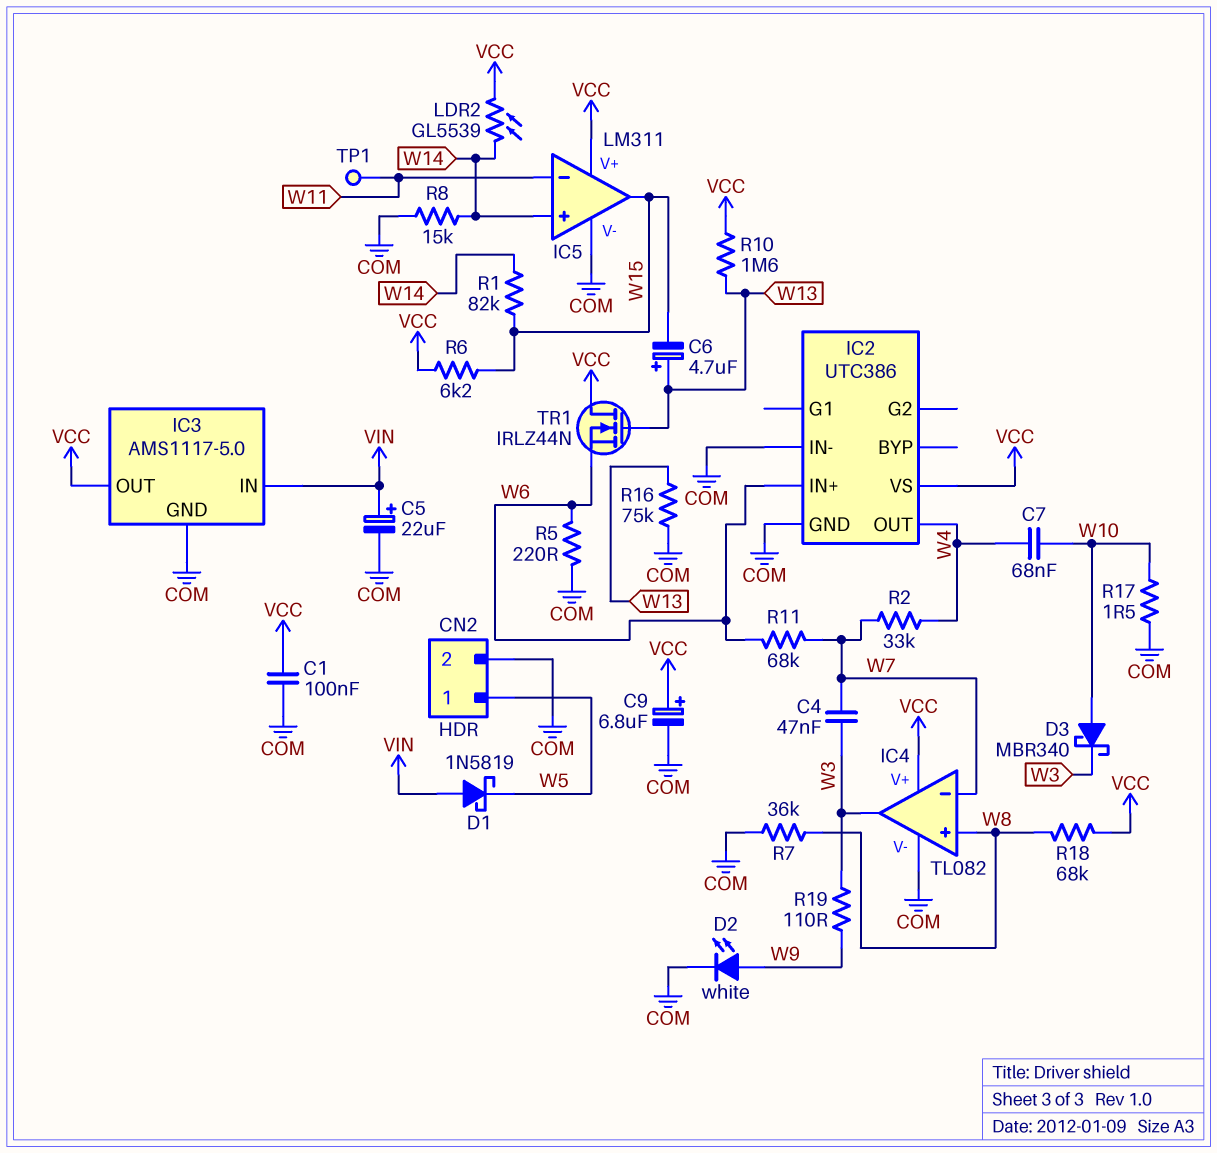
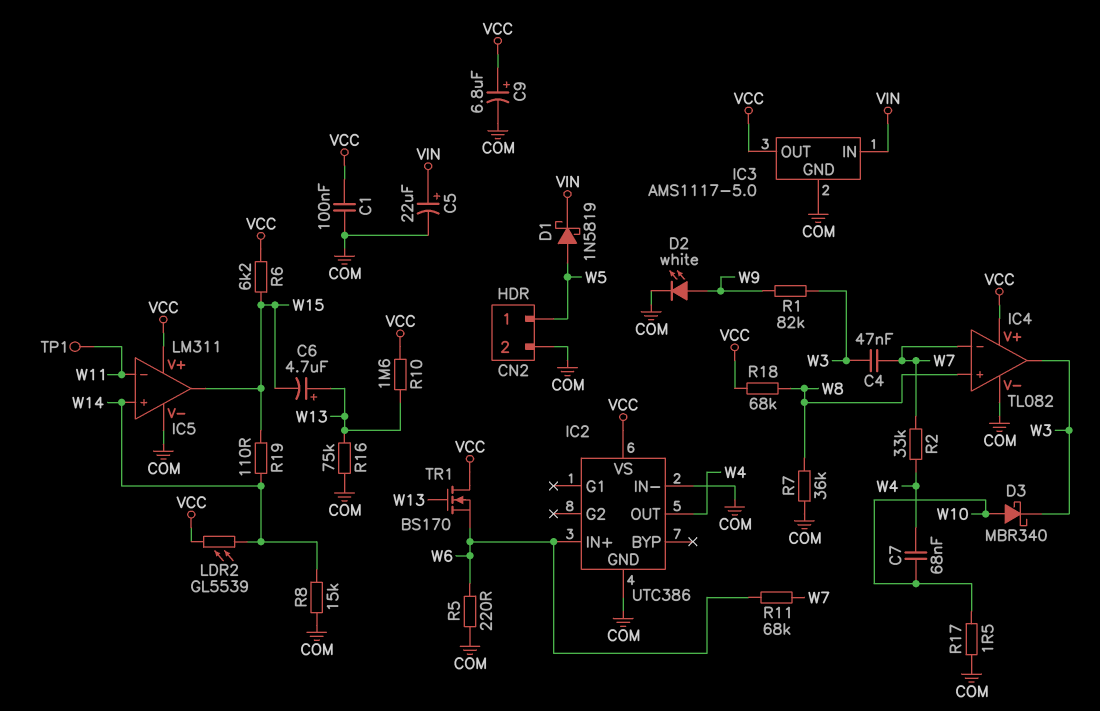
D1: schottky 1N5819 (A VIN, K W5) -> schottky 1N5819 (A W5, K VIN)
R1: 82k (W14, W15) -> 82k (W3, W9)
R19: 110 (W3, W9) -> 110 (W14, W15)
TR1: NMOS IRLZ44N (G W13, D VCC, S W6) -> NMOS BS170 (G W13, D VCC, S W6)

